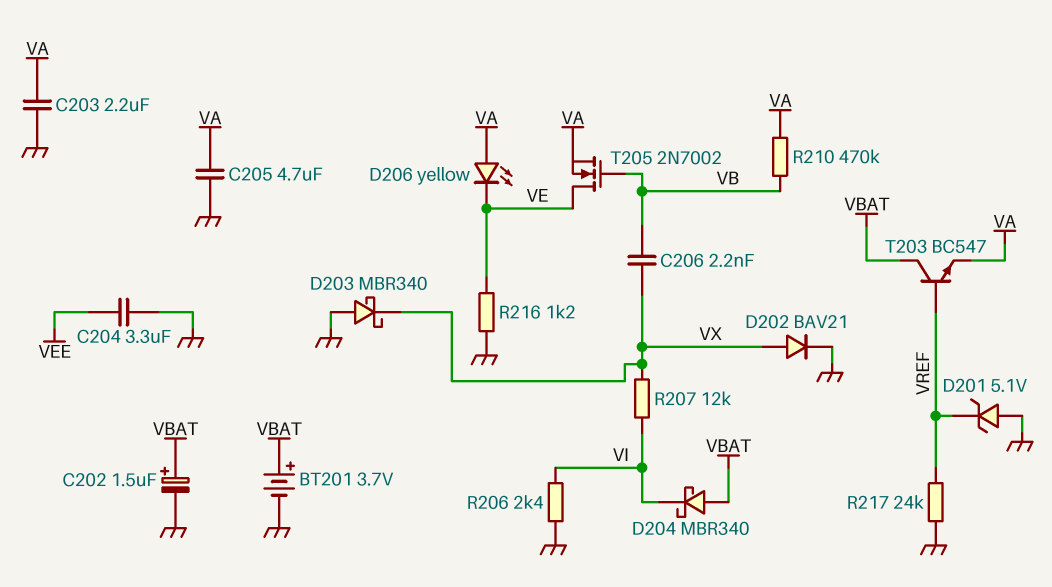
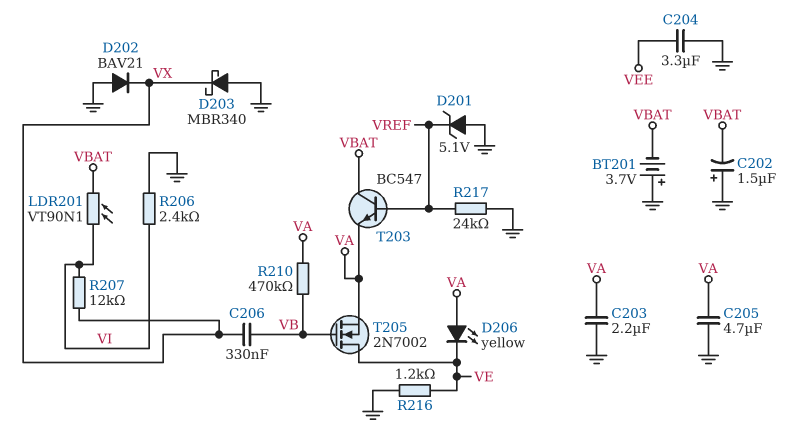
BT201: 3.7V (plus VBAT, minus GND) -> 3.7V (plus GND, minus VBAT)
C202: 1.5uF (plus VBAT, minus GND) -> 1.5uF (plus GND, minus VBAT)
C206: 2.2nF (VB, VX) -> 330nF (VB, VX)
D202: diode BAV21 (A VX, K GND) -> diode BAV21 (A GND, K VX)
D204: schottky MBR340 (A VBAT, K VI) -> none
LDR201: none -> VT90N1 (VBAT, VI)

